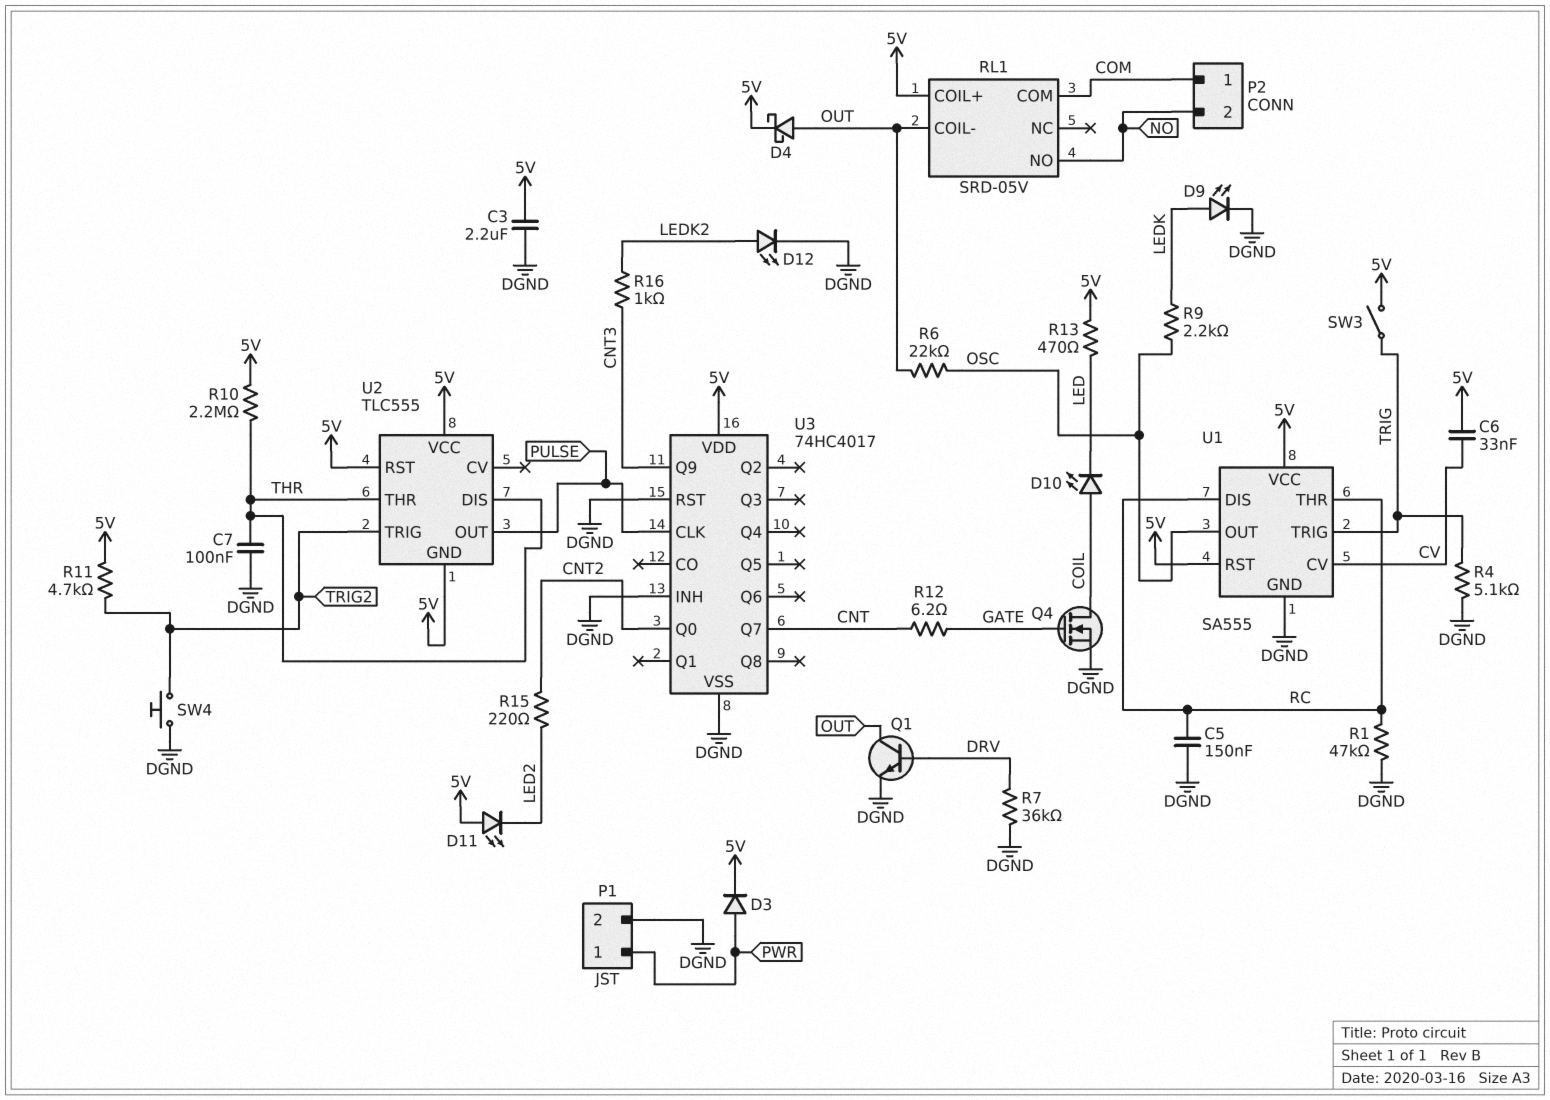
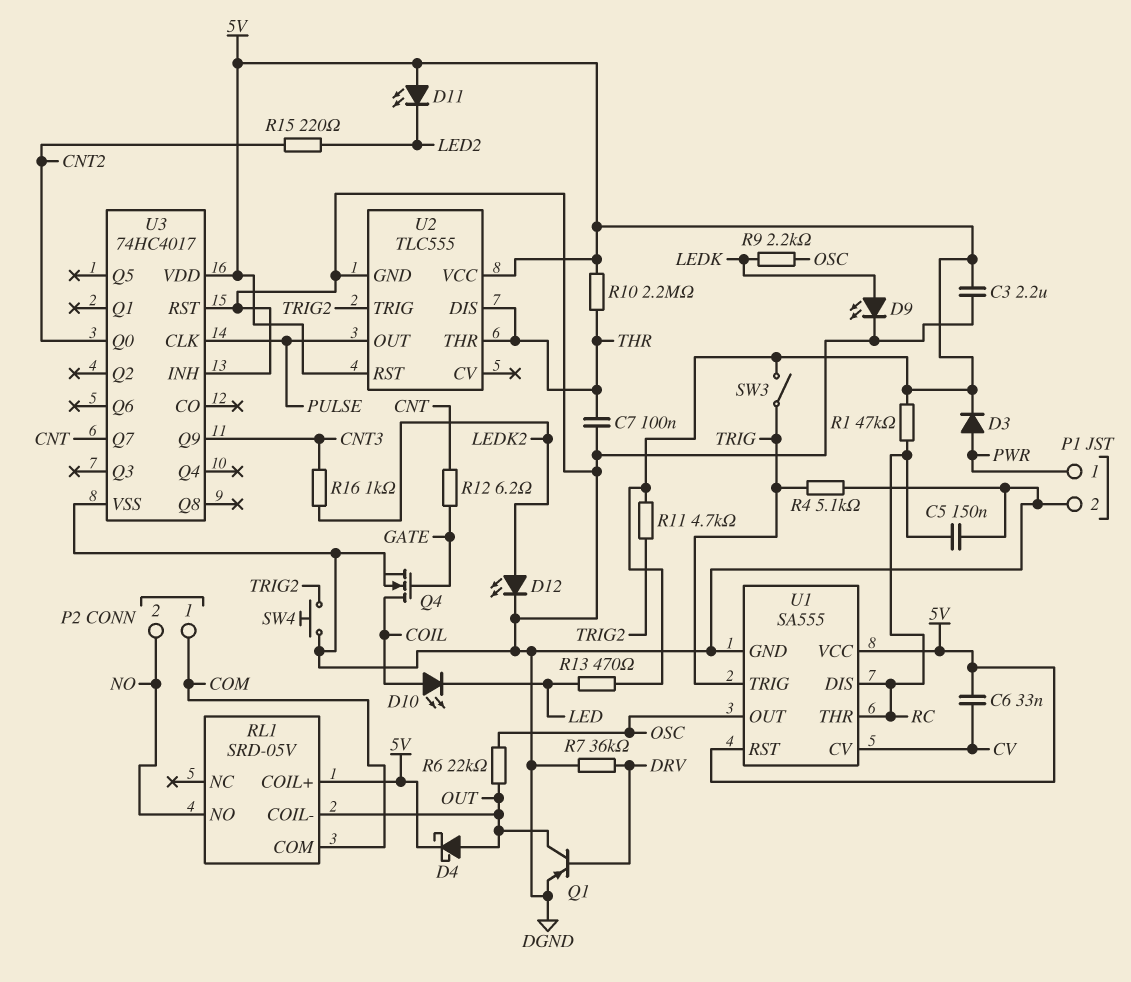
Q1: NPN (B DRV, C OUT, E DGND) -> PNP (B DRV, C OUT, E DGND)
R1: 47k (DGND, RC) -> 47k (5V, RC)
U2 pin GND: 5V -> DGND

